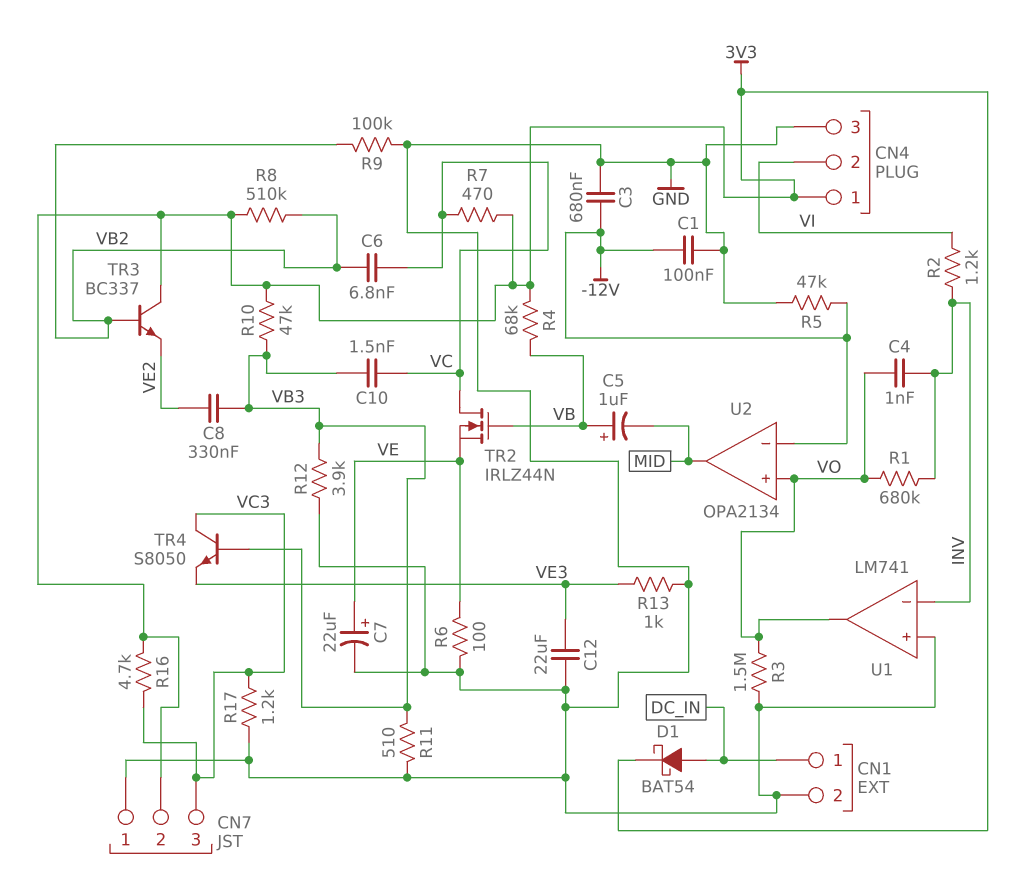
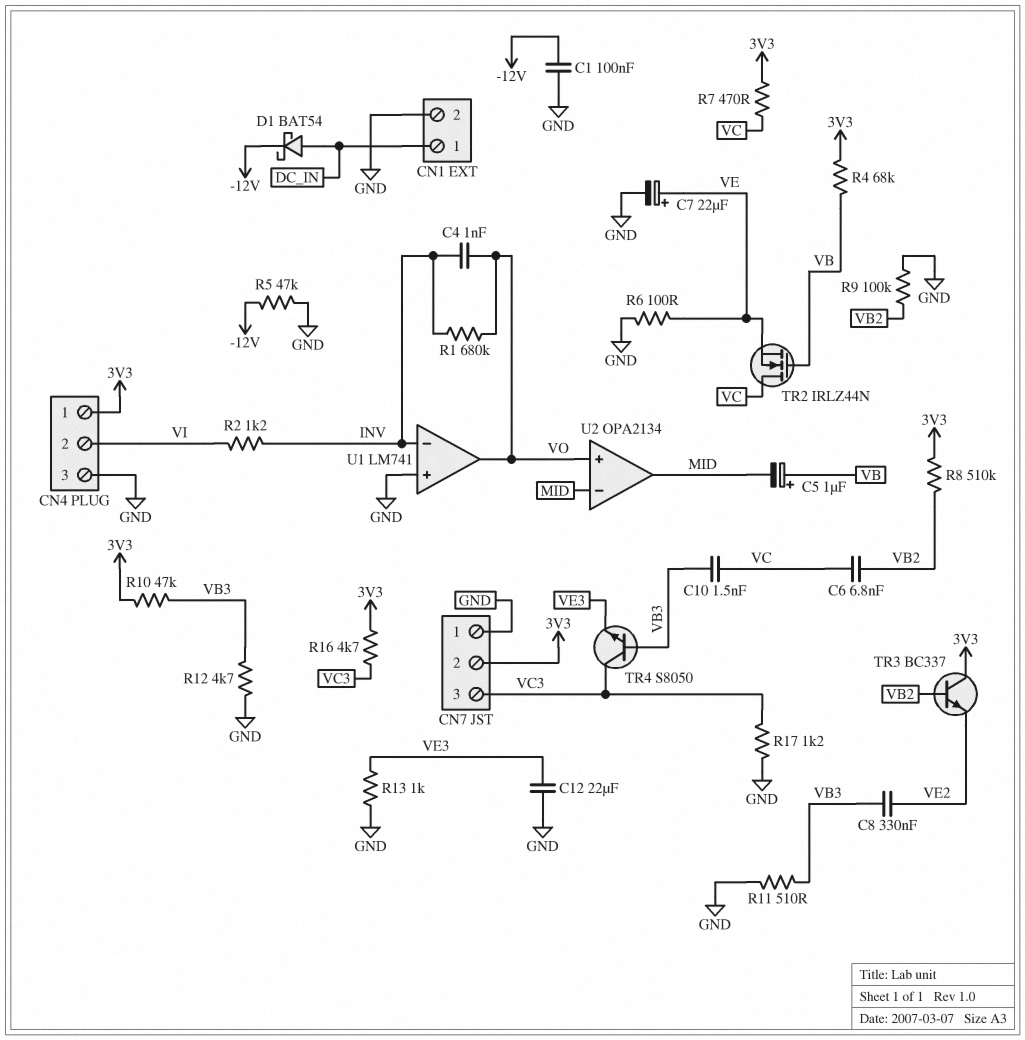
C3: 680nF (-12V, GND) -> none
D1: schottky BAT54 (A DC_IN, K 3V3) -> schottky BAT54 (A DC_IN, K -12V)
R3: 1.5M (GND, VO) -> none
R12: 3.9k (GND, VB3) -> 4.7k (GND, VB3)
U2 pin in-: -12V -> MID

